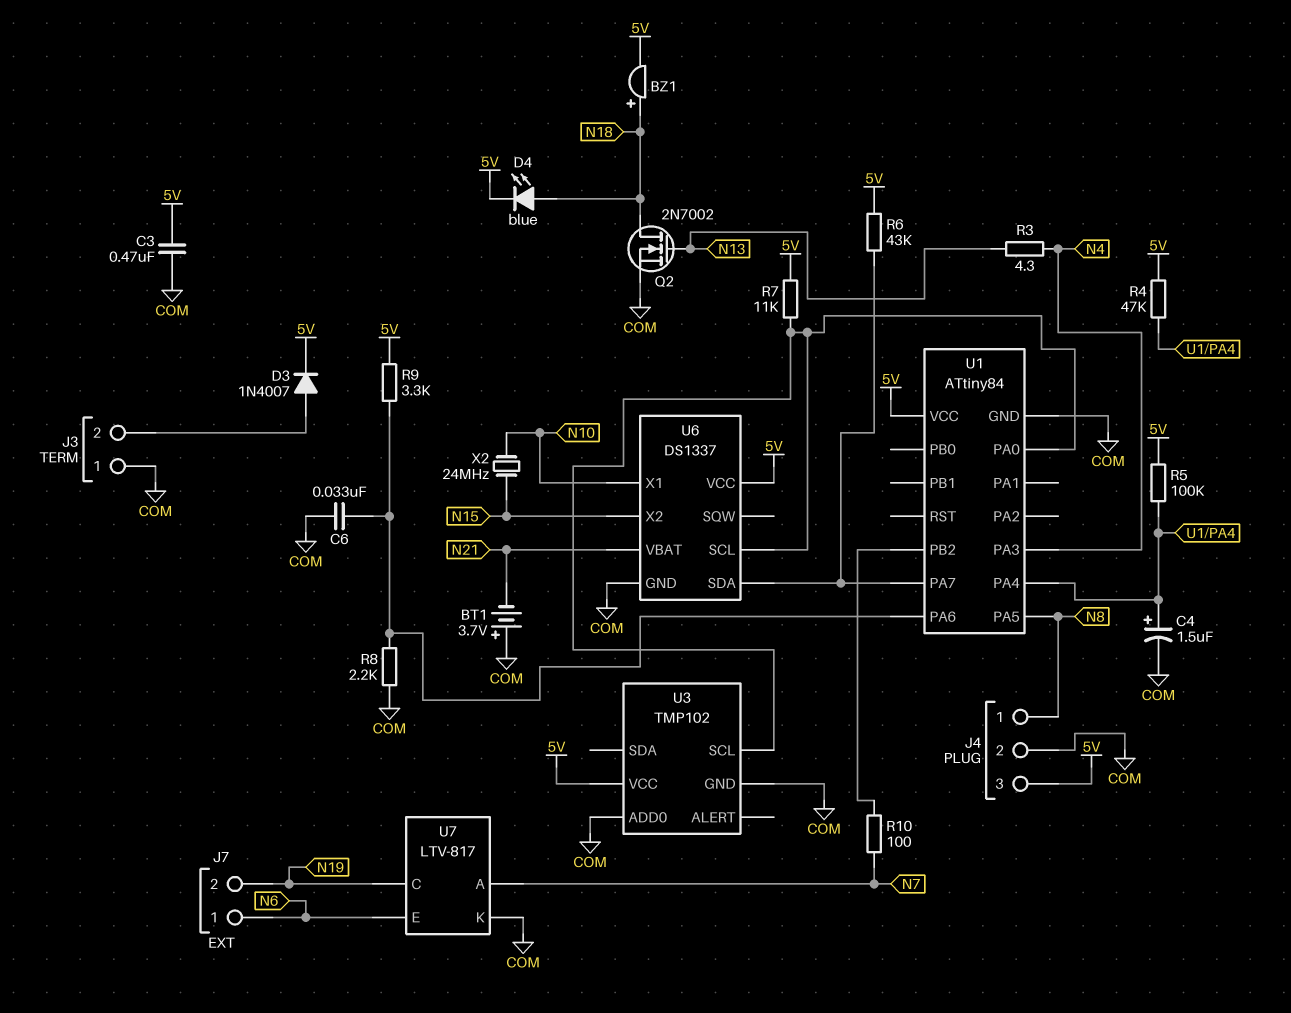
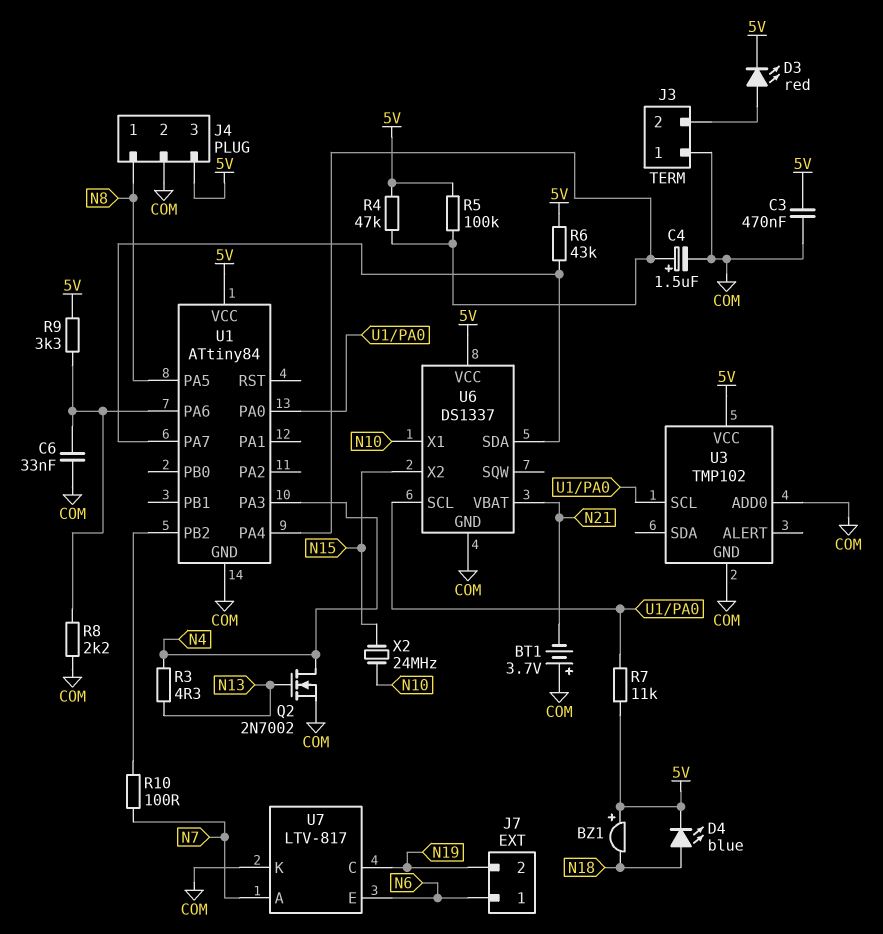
BZ1: buzzer (plus N18, minus 5V) -> buzzer (plus 5V, minus N18)
D3: diode 1N4007 (A J3/2, K 5V) -> LED red (A J3/2, K 5V)
Q2: NMOS 2N7002 (G N13, D N18, S COM) -> NMOS 2N7002 (G N13, D N4, S COM)

